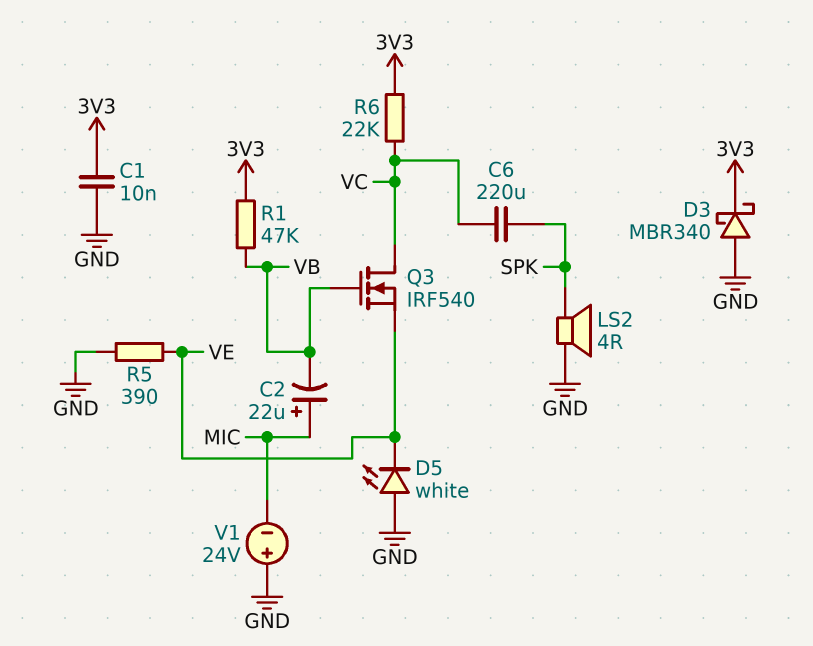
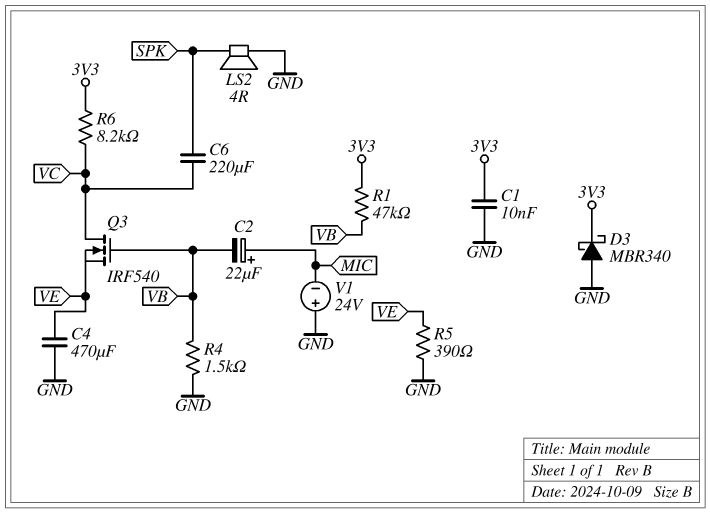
C4: none -> 470uF (GND, VE)
D5: LED white (A GND, K VE) -> none
R4: none -> 1.5k (GND, VB)
R6: 22k (3V3, VC) -> 8.2k (3V3, VC)

